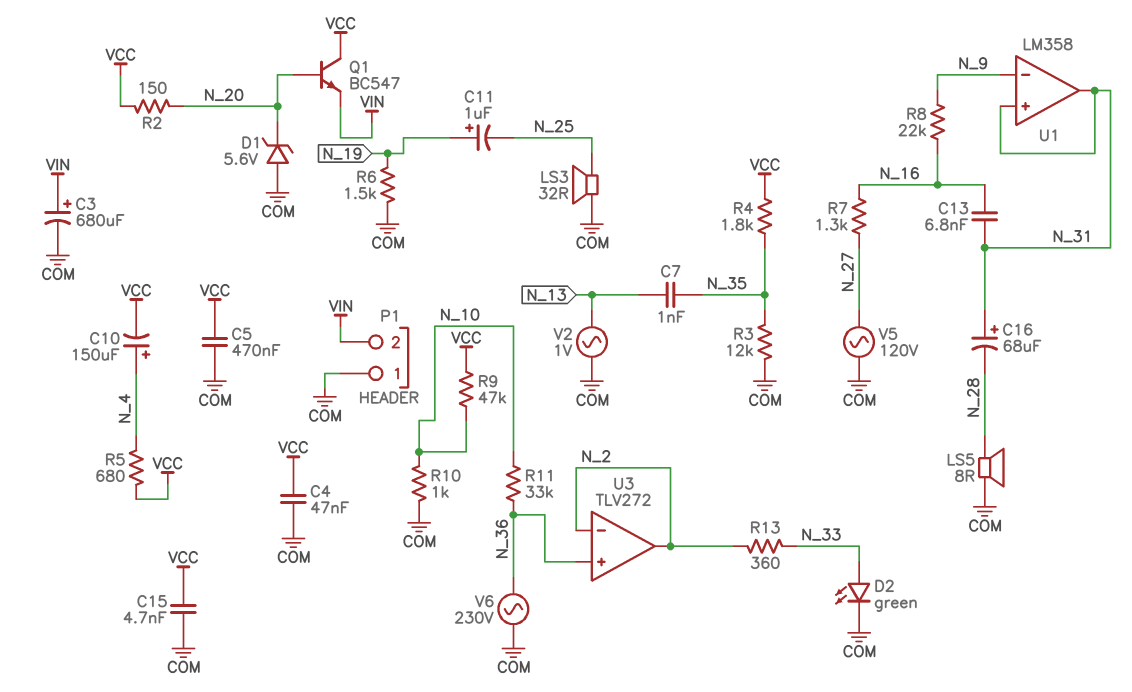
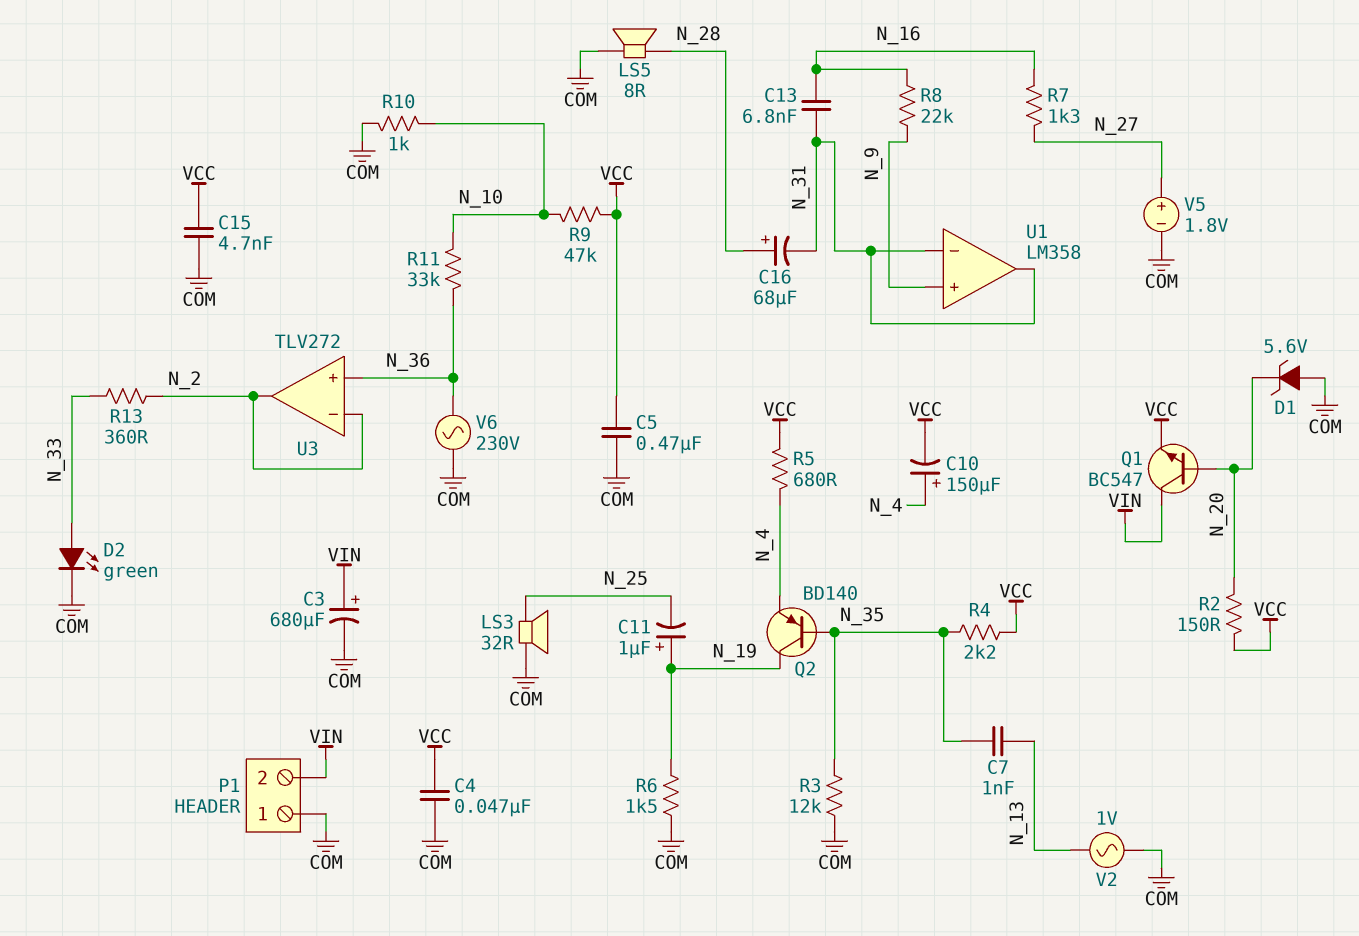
C16: 68uF (plus N_31, minus N_28) -> 68uF (plus N_28, minus N_31)
Q1: NPN BC547 (B N_20, C VCC, E VIN) -> NPN BC547 (B N_20, C VIN, E VCC)
Q2: none -> PNP BD140 (B N_35, C N_19, E N_4)
R4: 1.8k (N_35, VCC) -> 2.2k (N_35, VCC)
U1 pin in+: N_31 -> N_9
U1 pin in-: N_9 -> N_31
V5: AC 120V (COM, N_27) -> 1.8V (plus N_27, minus COM)

